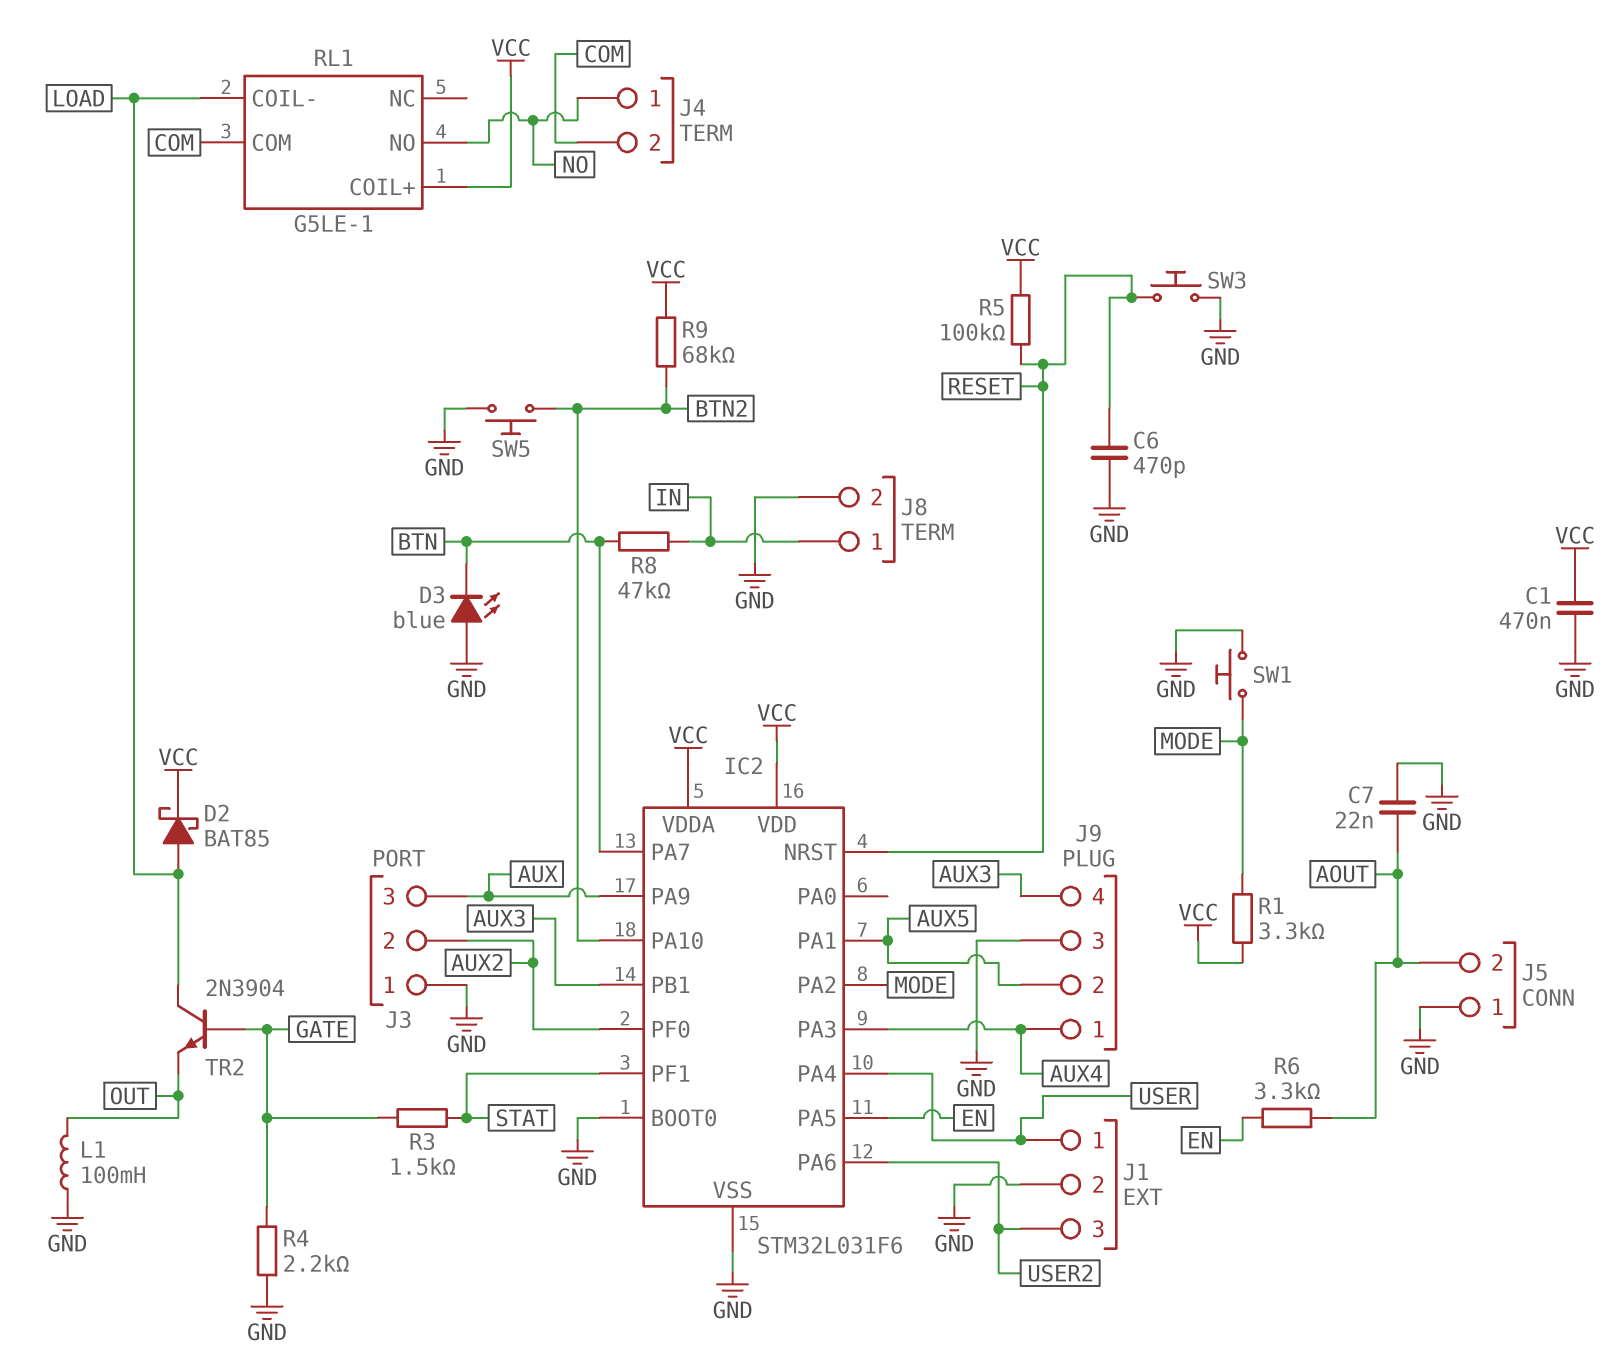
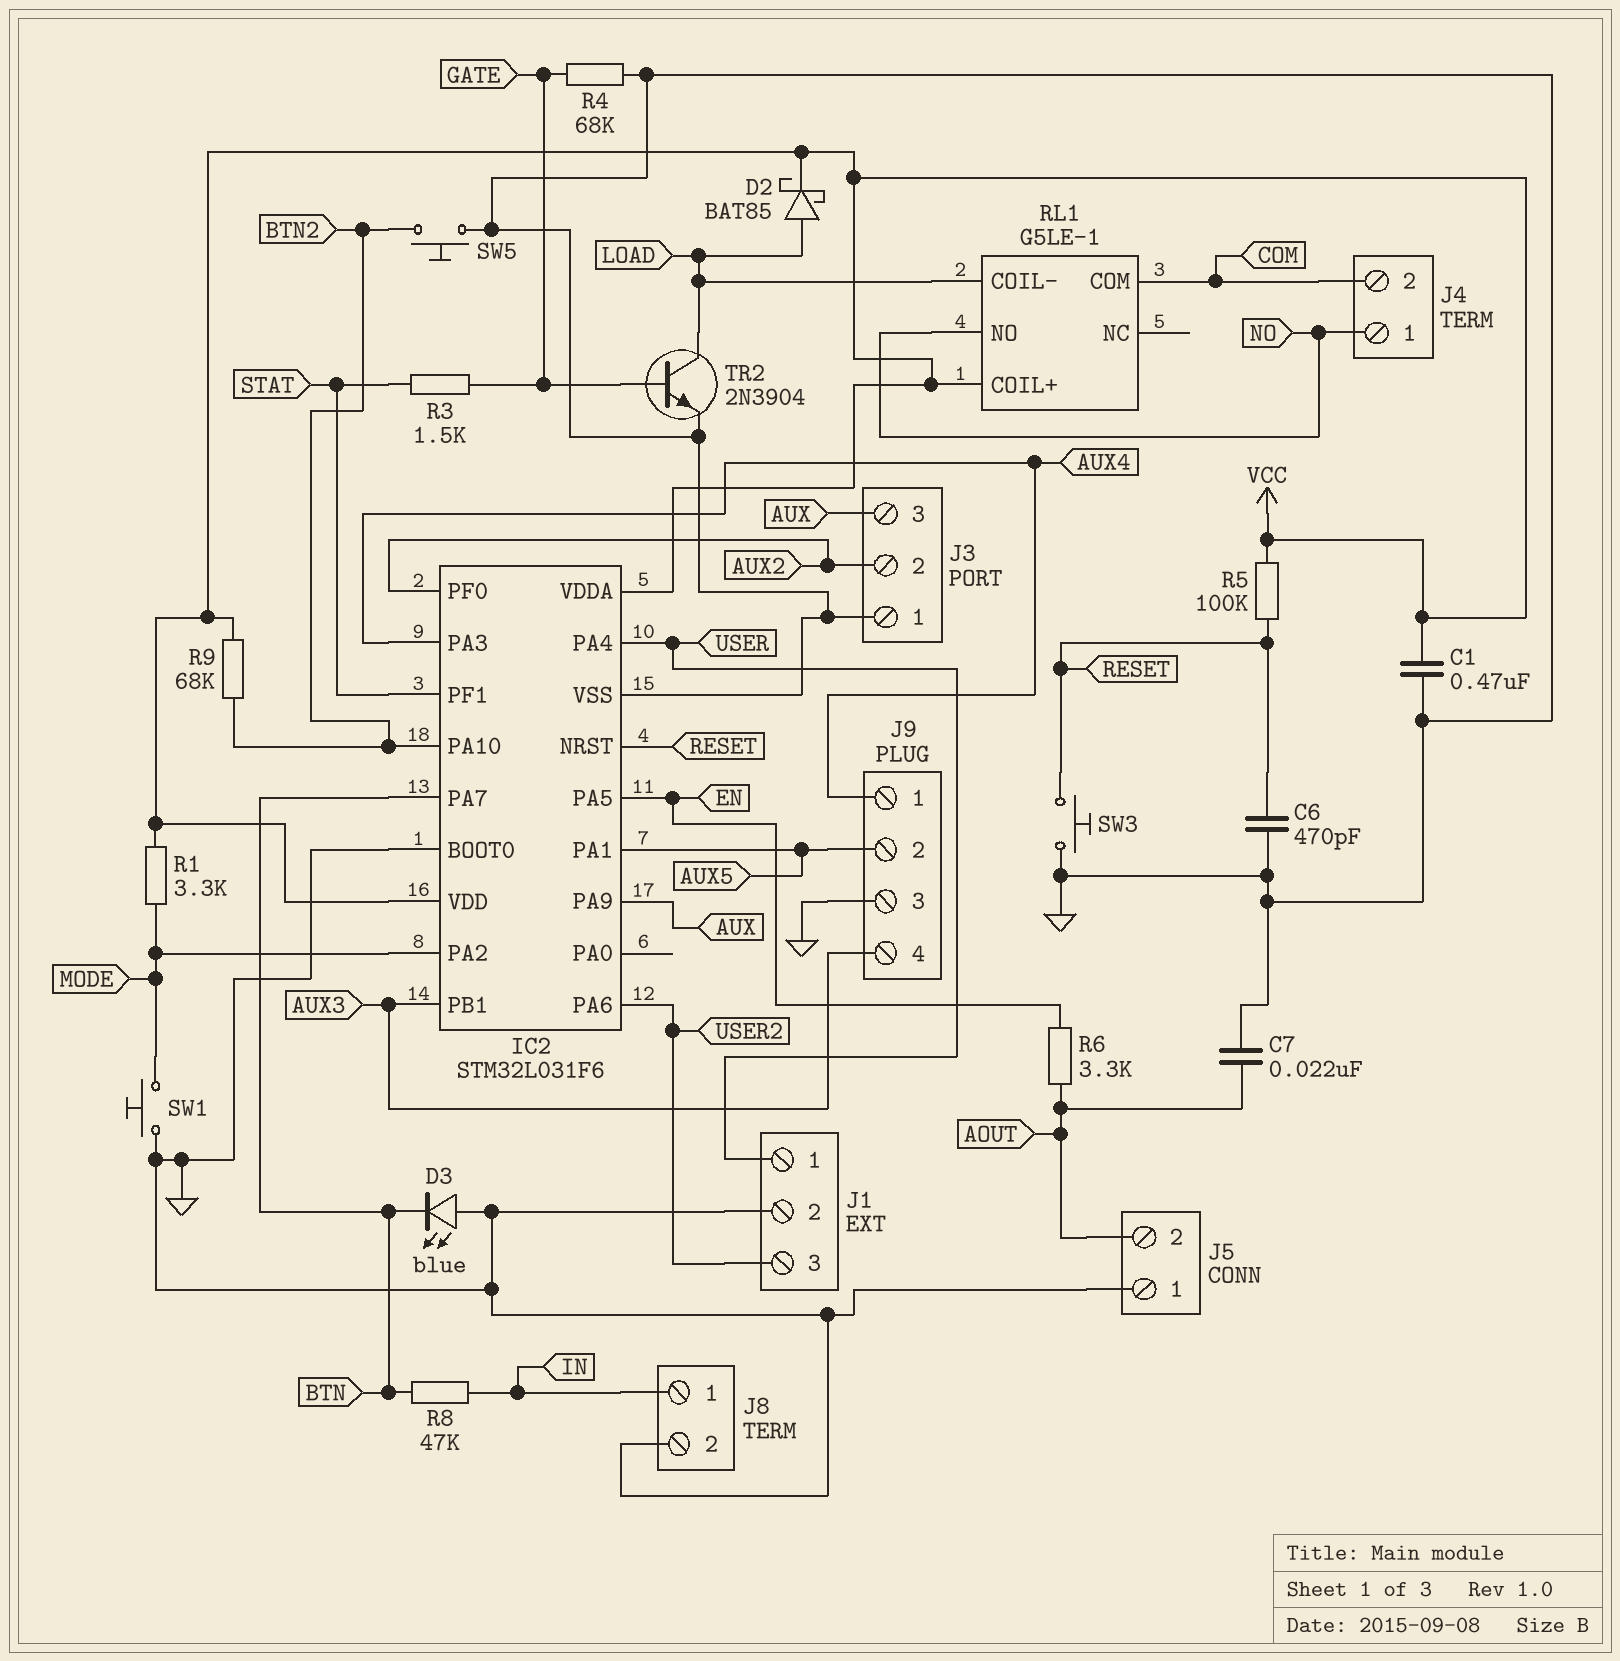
L1: 100mH (GND, OUT) -> none
R4: 2.2k (GATE, GND) -> 68k (GATE, GND)
TR2: NPN 2N3904 (B GATE, C LOAD, E OUT) -> NPN 2N3904 (B GATE, C LOAD, E GND)

